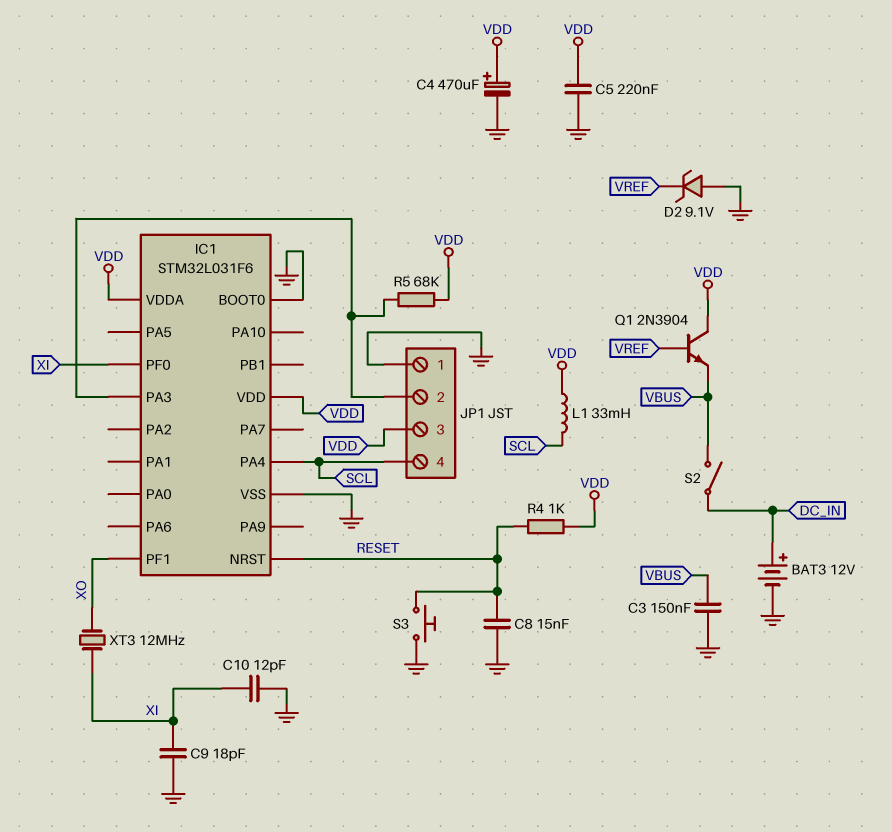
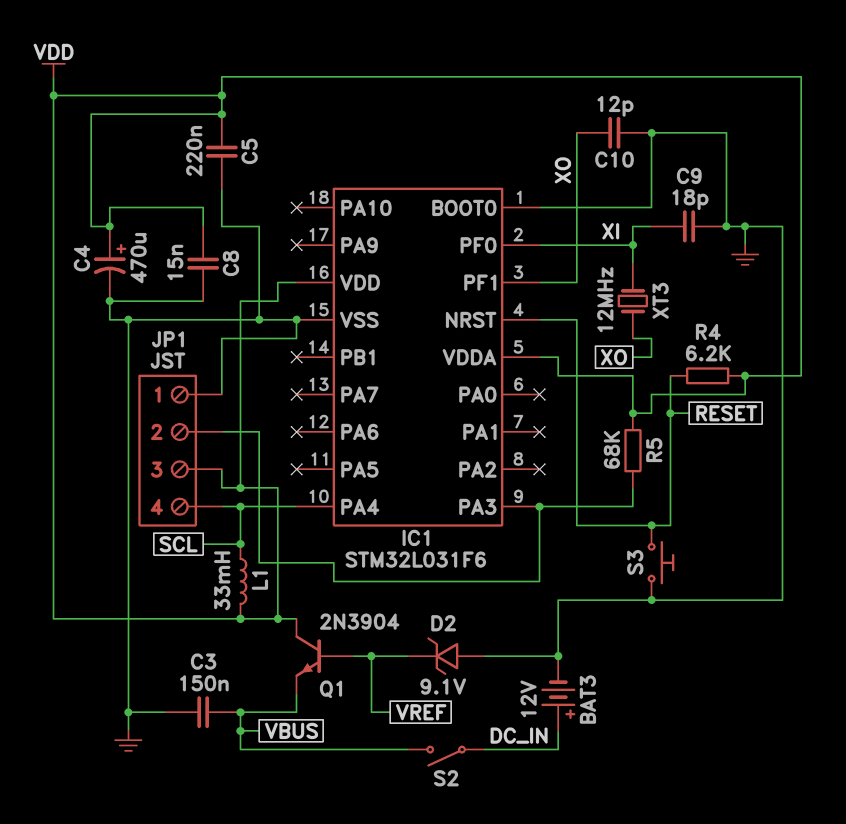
C8: 15nF (GND, RESET) -> 15nF (GND, VDD)
C10: 12pF (GND, XI) -> 12pF (GND, XO)
R4: 1k (RESET, VDD) -> 6.2k (RESET, VDD)

